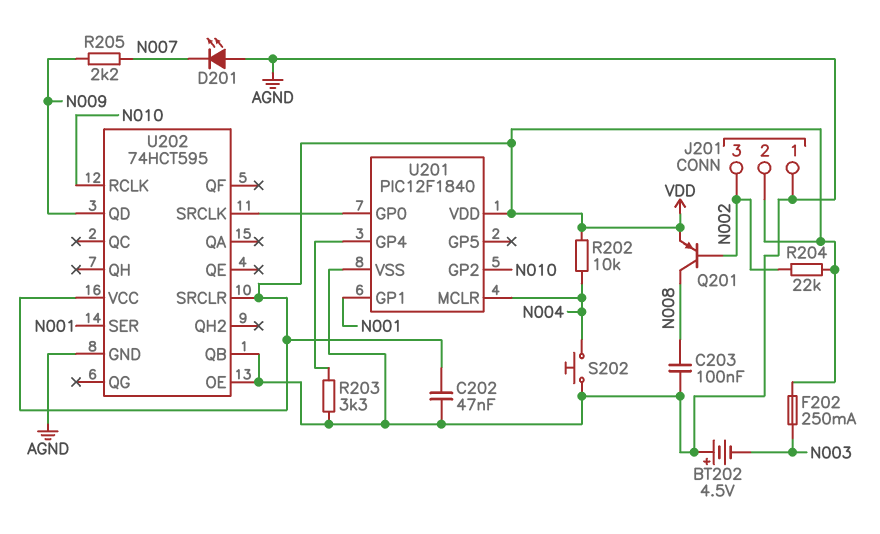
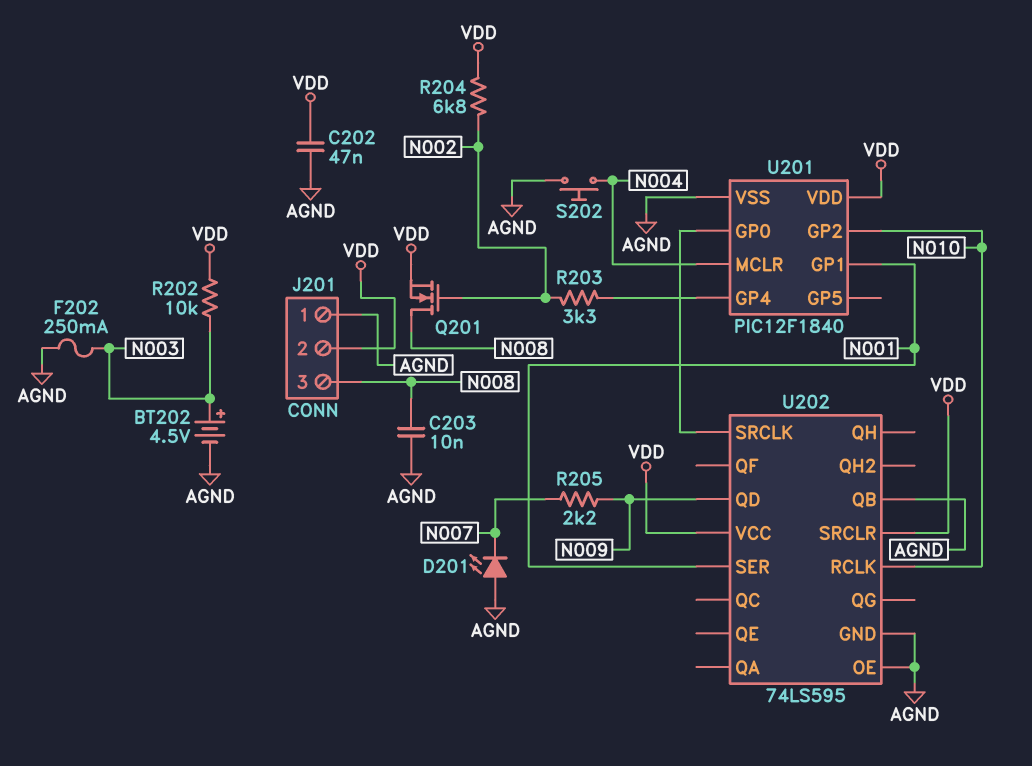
BT202: 4.5V (plus AGND, minus N003) -> 4.5V (plus N003, minus AGND)
C203: 100nF (AGND, N008) -> 10nF (AGND, N008)
F202: 250mA (N003, VDD) -> 250mA (AGND, N003)
J201 pin 3: N002 -> N008
Q201: PNP (B N002, C N008, E VDD) -> NMOS (G N002, D N008, S VDD)
R202: 10k (N004, VDD) -> 10k (N003, VDD)
R203: 3.3k (AGND, U201/GP4) -> 3.3k (N002, U201/GP4)
R204: 22k (N002, VDD) -> 6.8k (N002, VDD)
U202: 74HCT595 -> 74LS595

